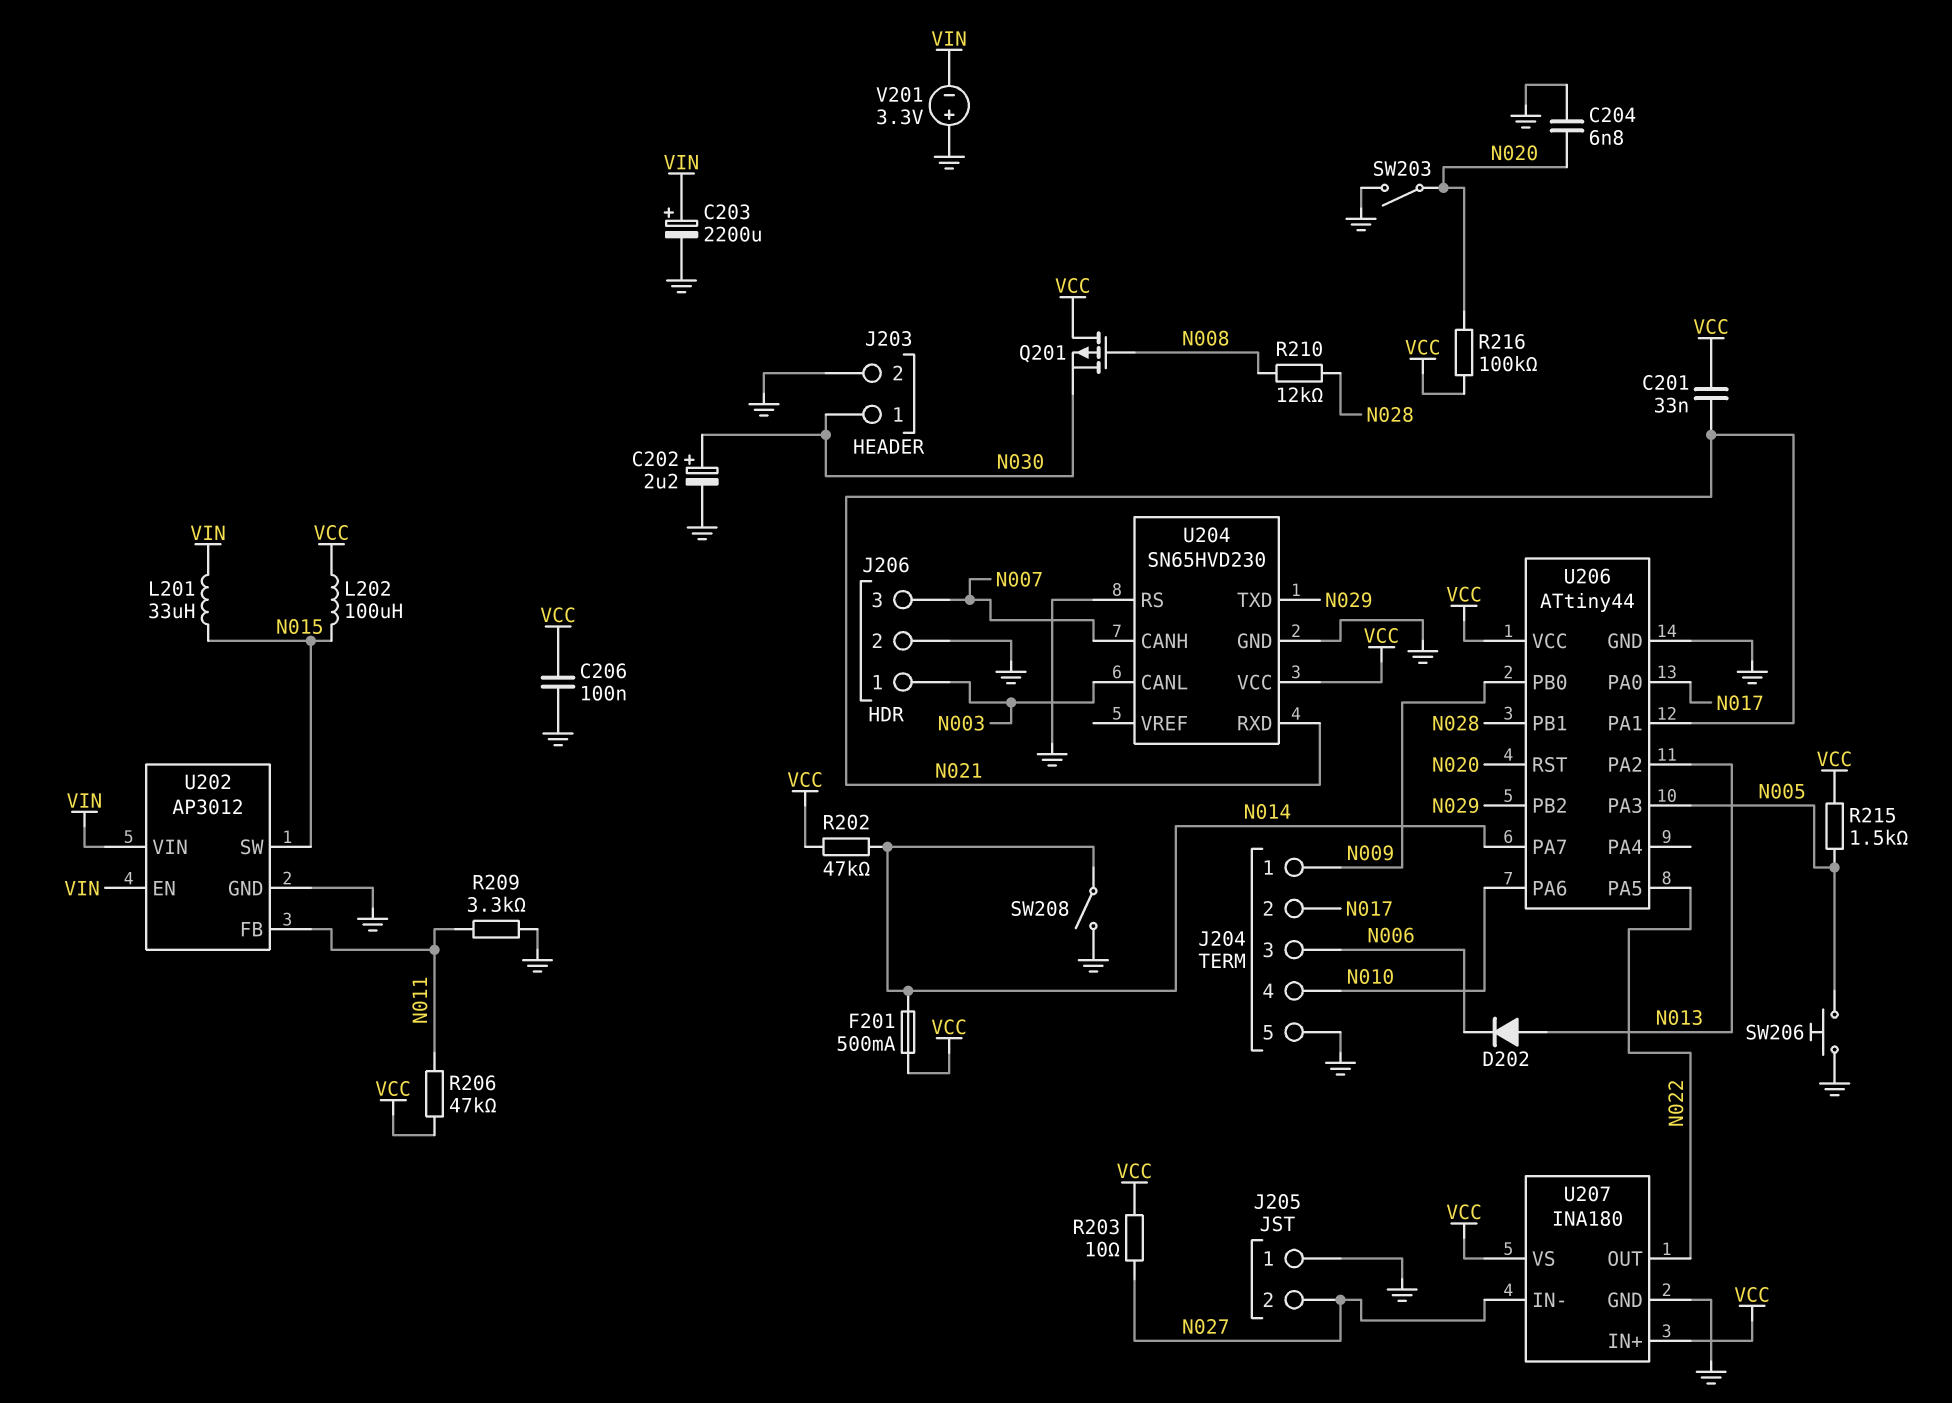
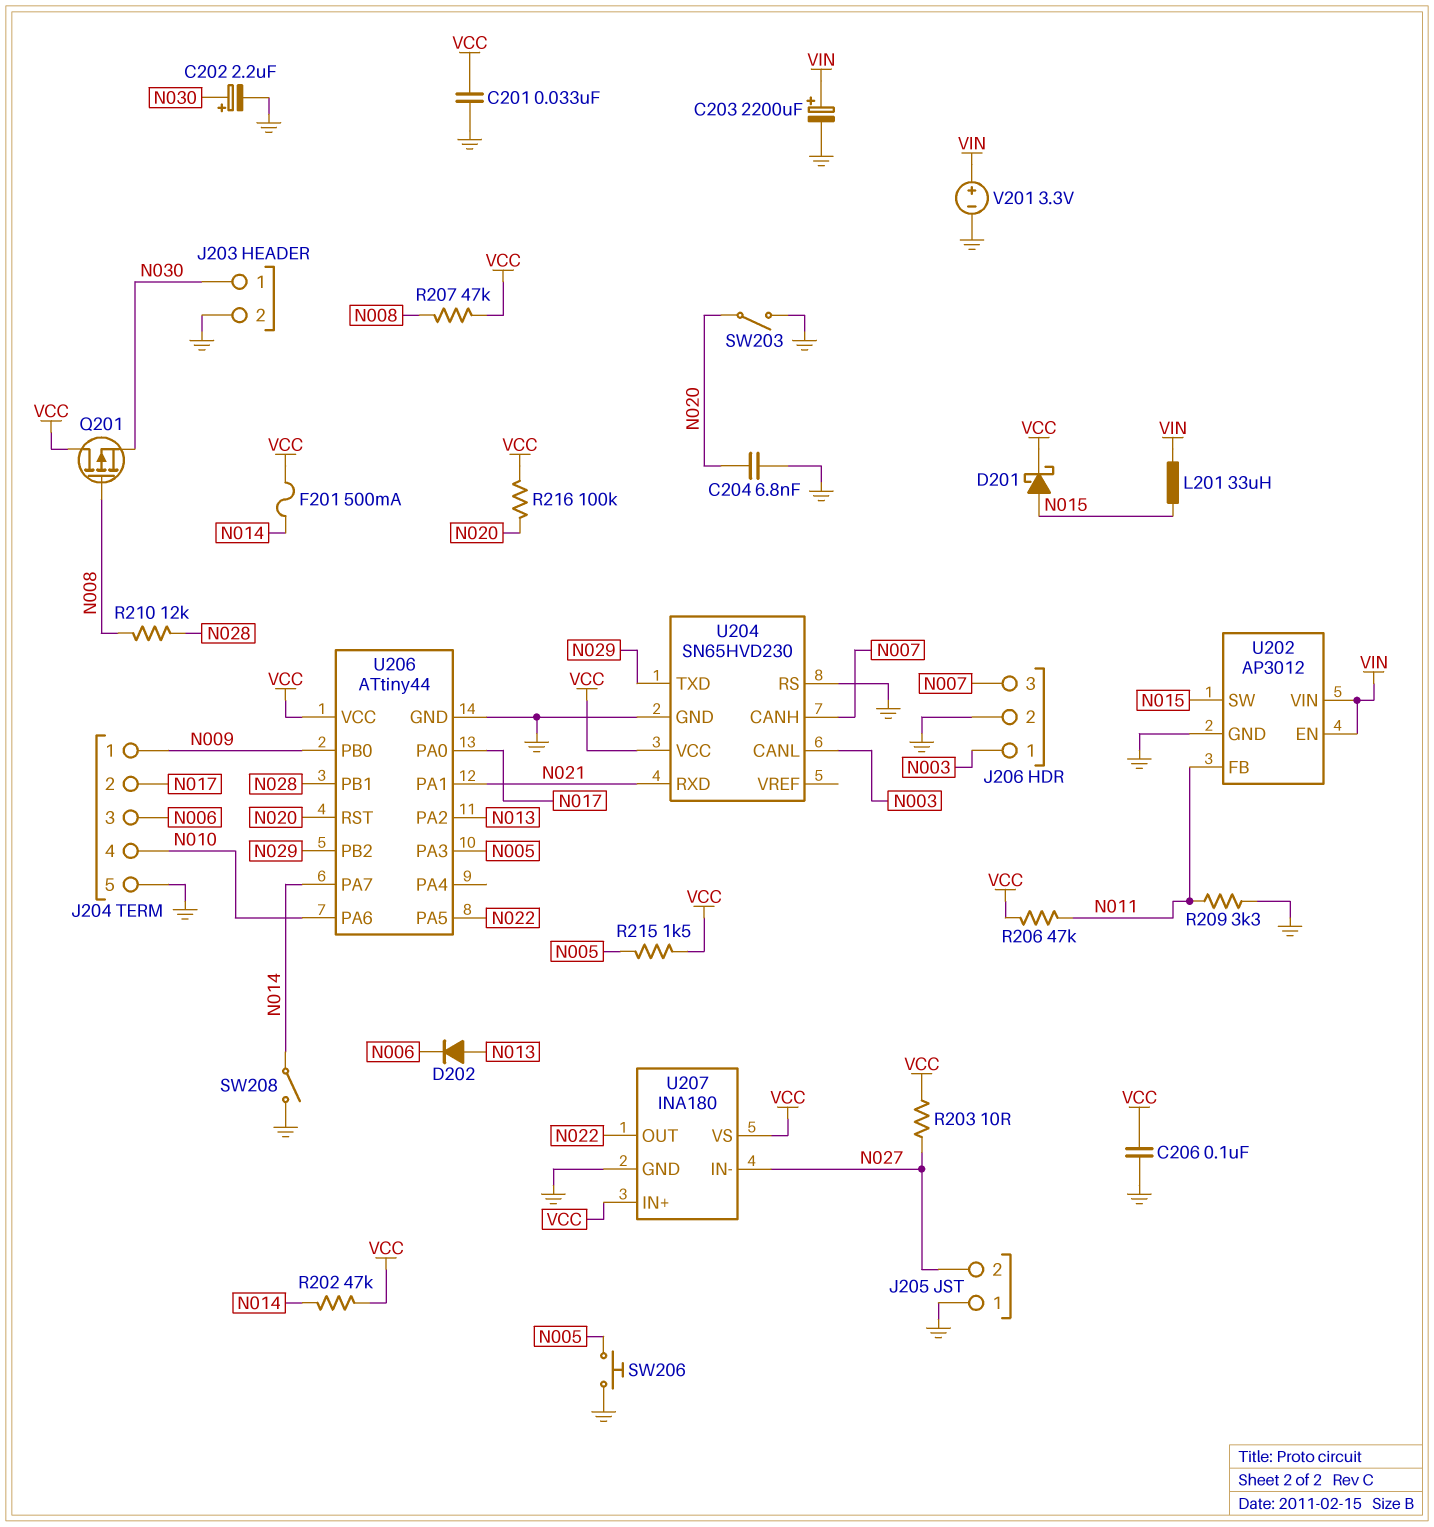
C201: 33nF (N021, VCC) -> 33nF (GND, VCC)
D201: none -> schottky (A N015, K VCC)
L202: 100uH (N015, VCC) -> none
R207: none -> 47k (N008, VCC)
V201: 3.3V (plus GND, minus VIN) -> 3.3V (plus VIN, minus GND)

